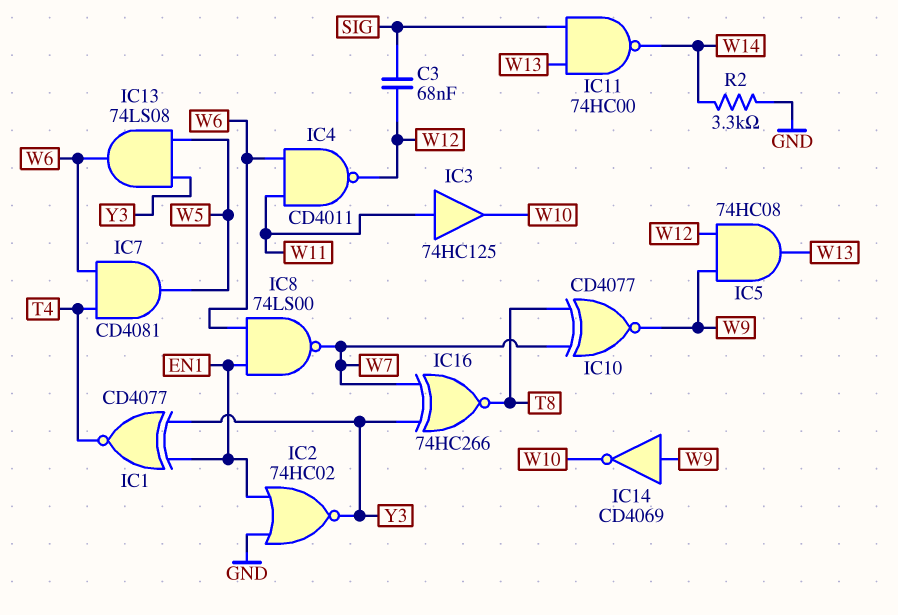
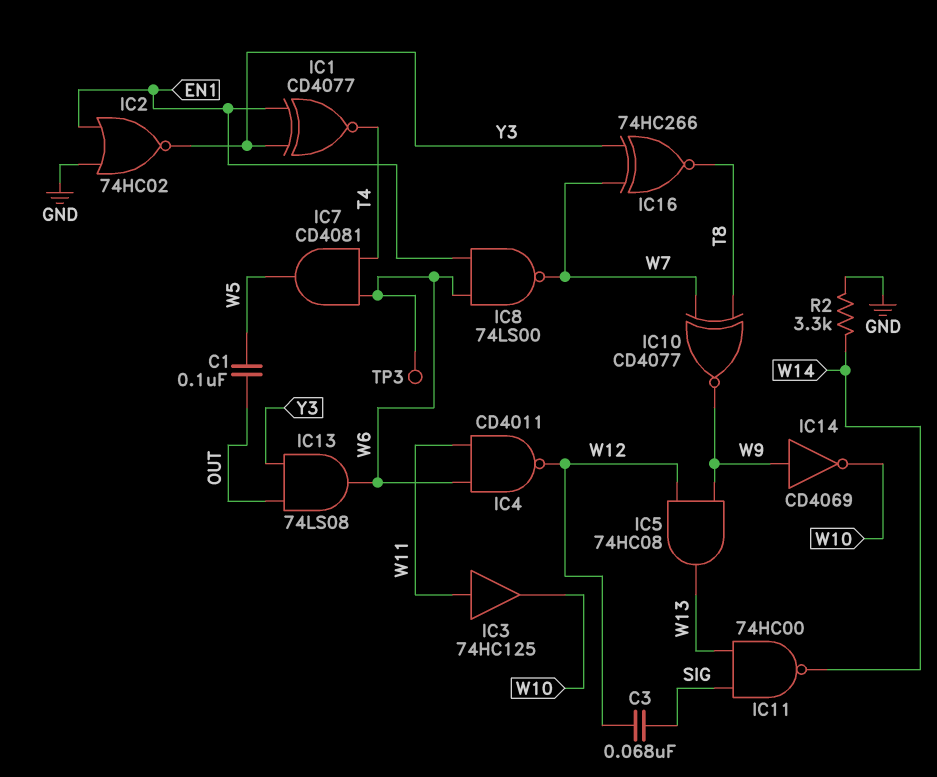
C1: none -> 100nF (OUT, W5)
IC13: AND 74LS08 (in W5, in Y3, out W6) -> AND 74LS08 (in OUT, in Y3, out W6)
TP3: none -> test point (W6)

